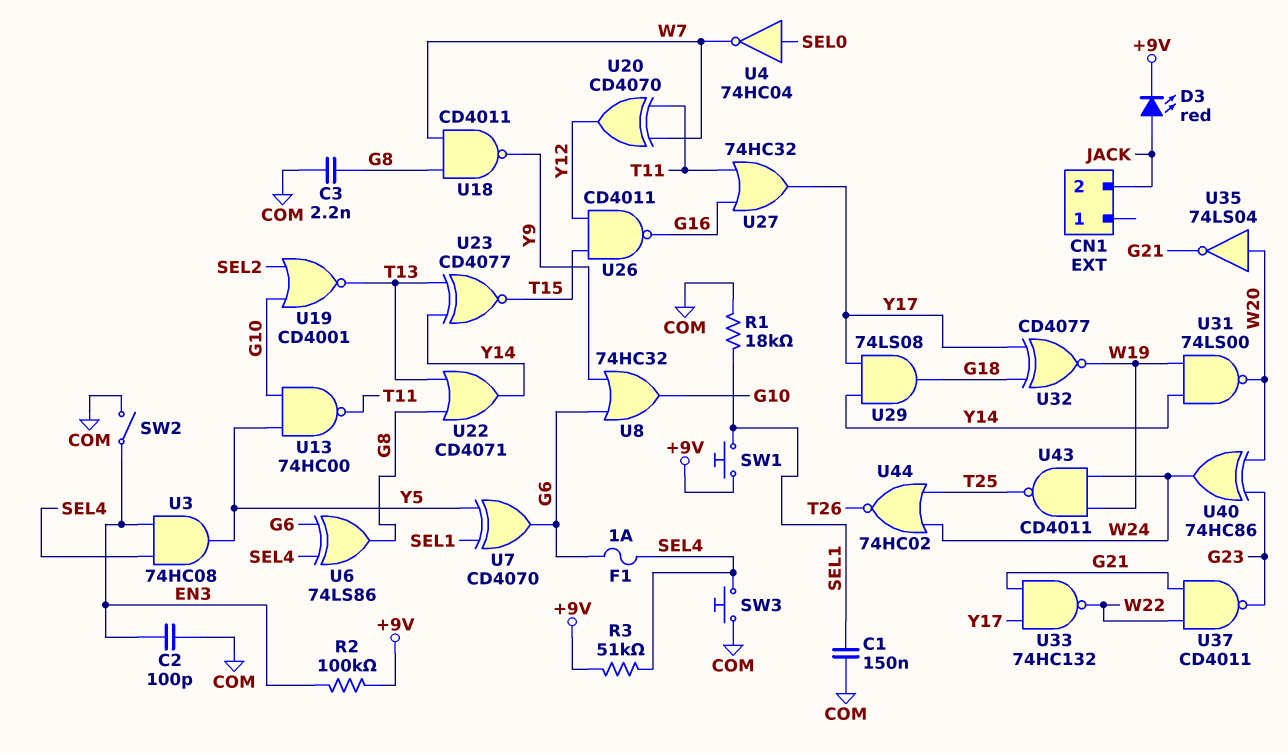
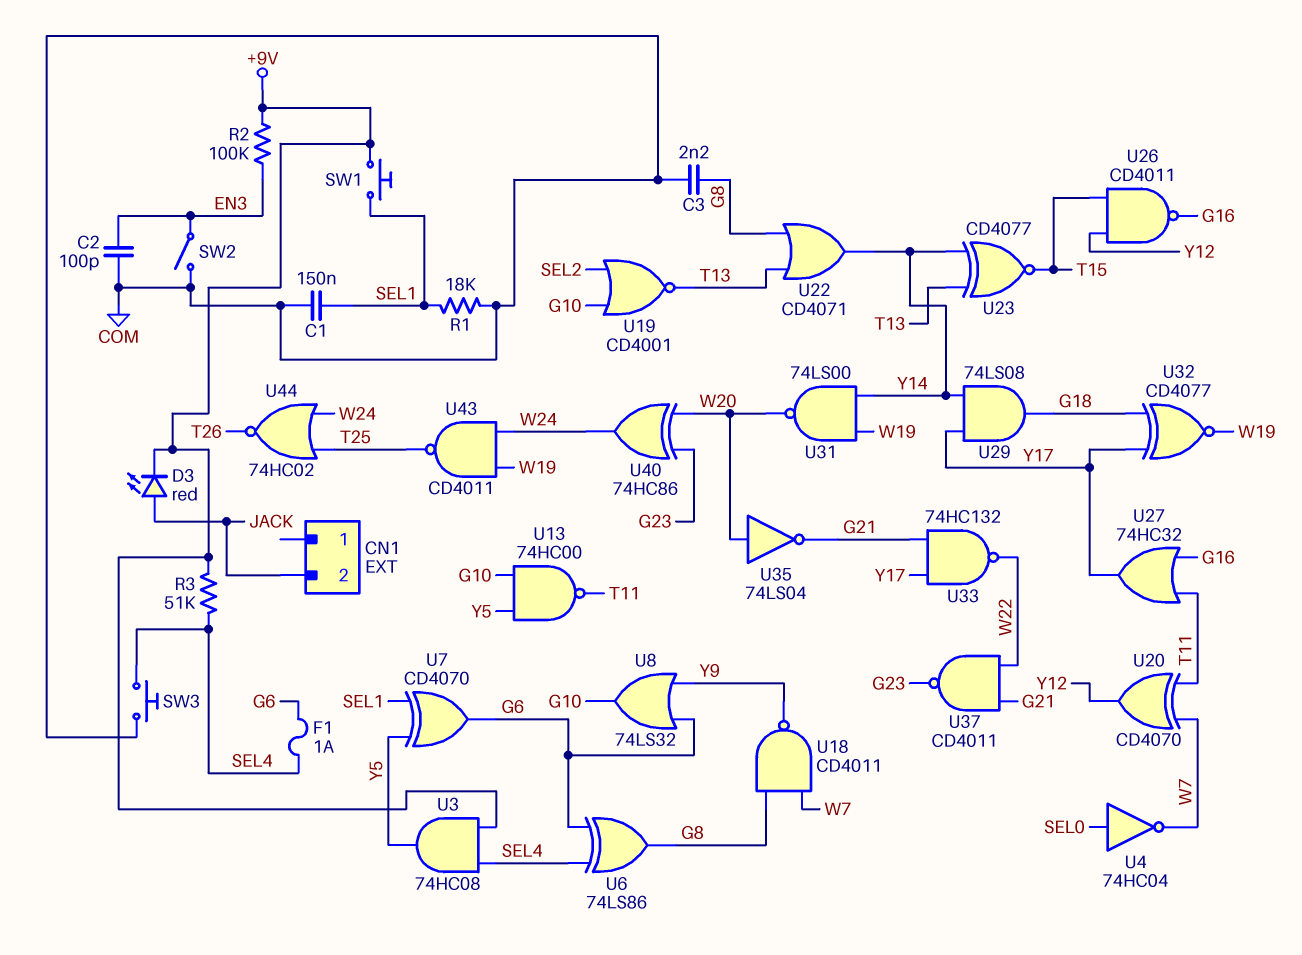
U3: AND 74HC08 (in EN3, in SEL4, out Y5) -> AND 74HC08 (in +9V, in SEL4, out Y5)
U8: OR 74HC32 (in G6, in Y9, out G10) -> OR 74LS32 (in G6, in Y9, out G10)

